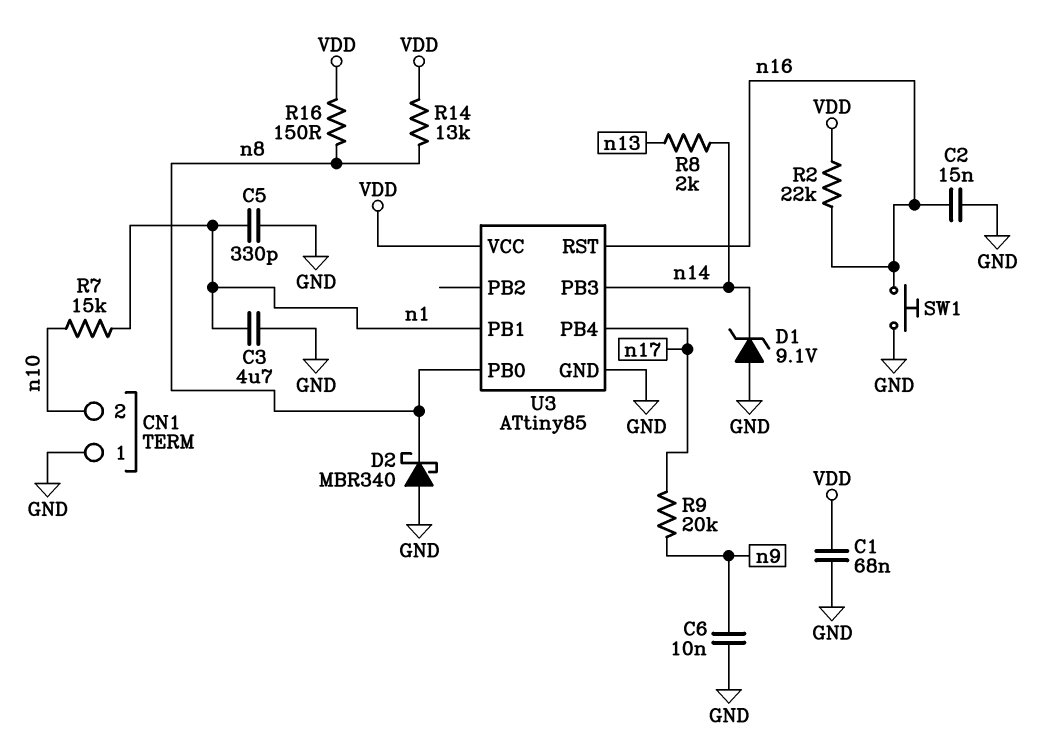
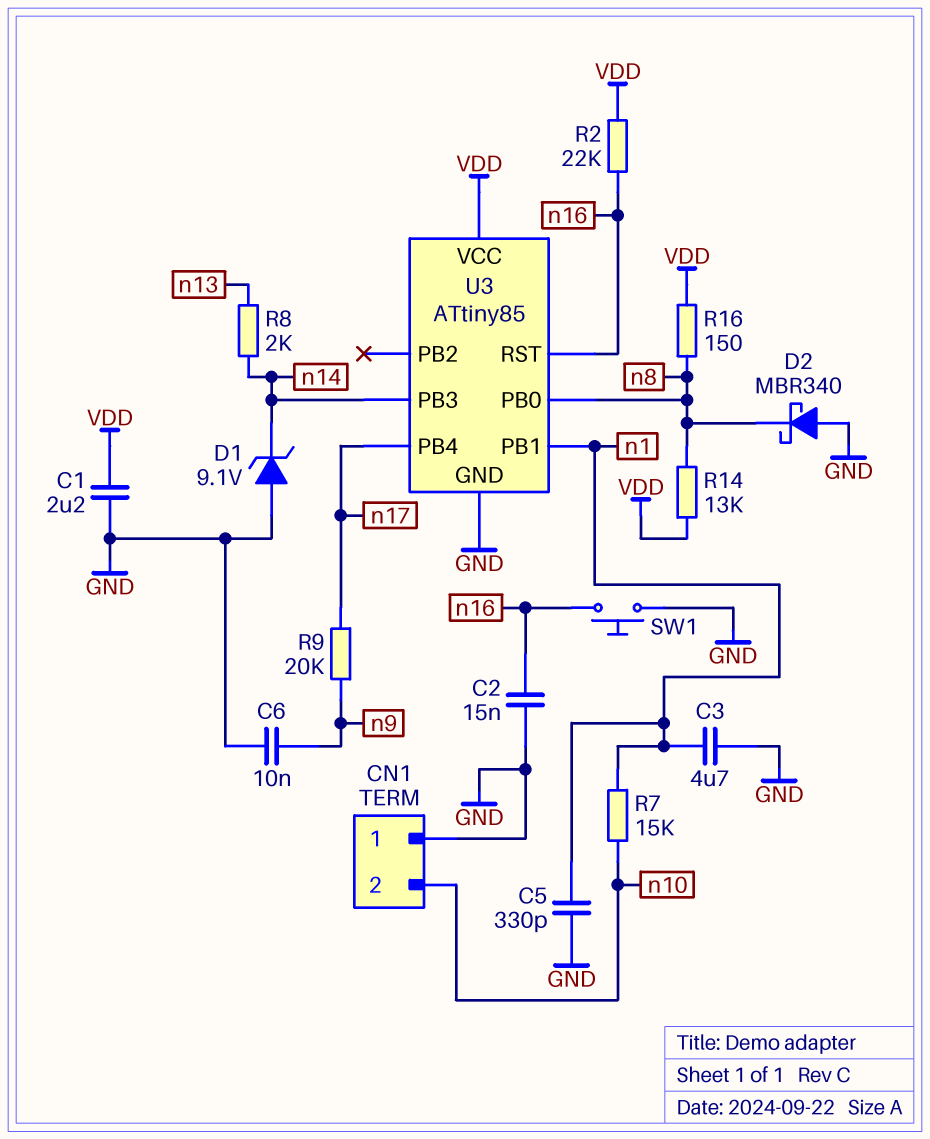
C1: 68nF (GND, VDD) -> 2.2uF (GND, VDD)

